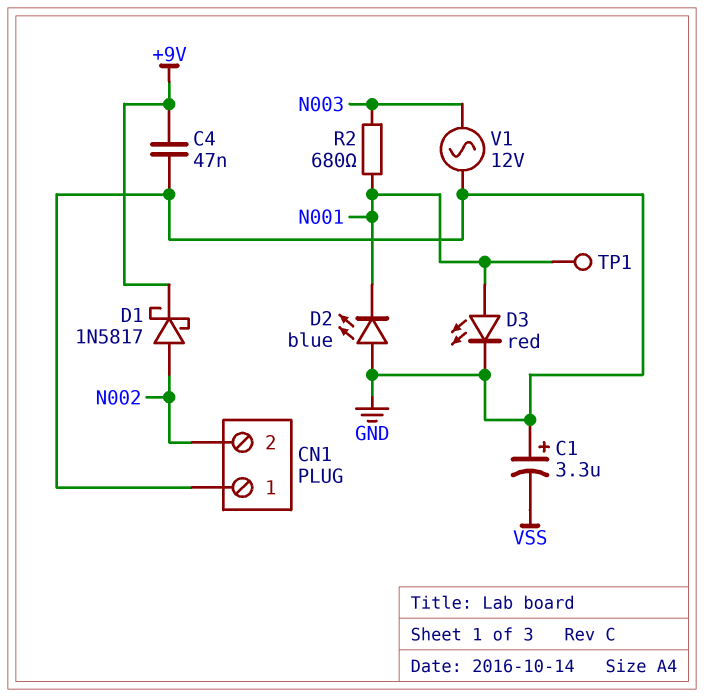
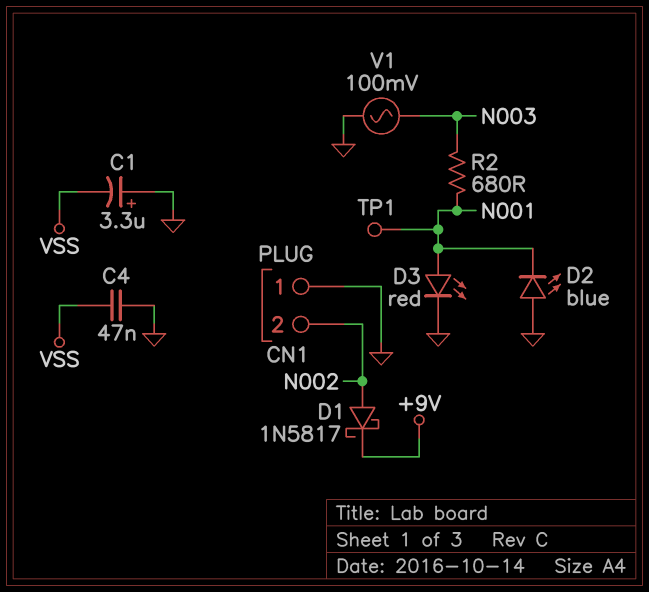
C4: 47nF (+9V, GND) -> 47nF (GND, VSS)
V1: AC 12V (GND, N003) -> AC 100mV (GND, N003)

